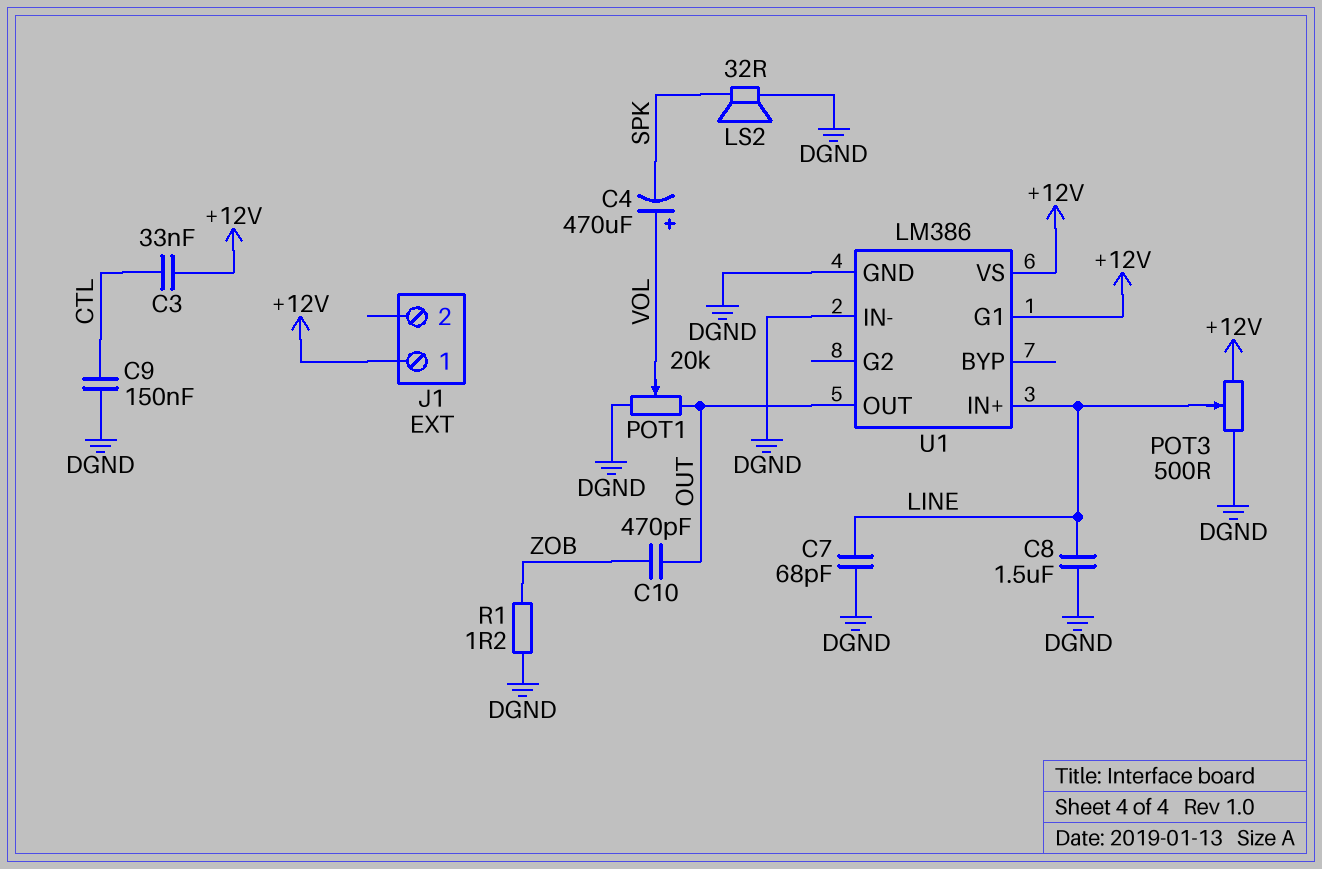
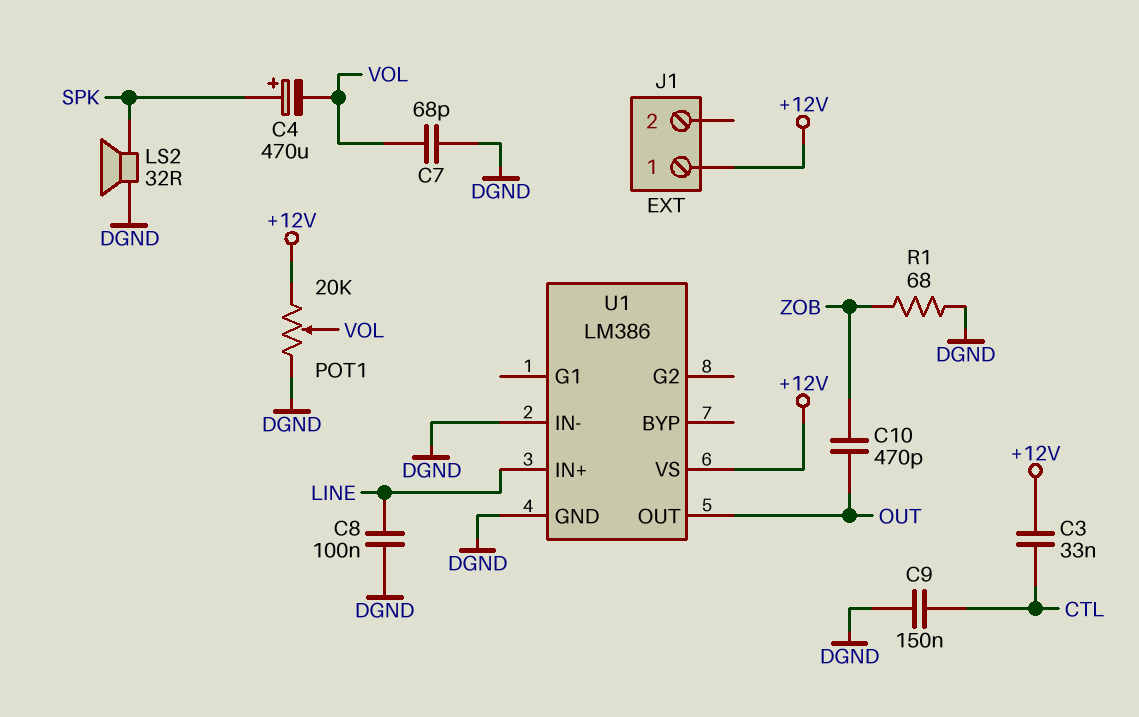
C4: 470uF (plus VOL, minus SPK) -> 470uF (plus SPK, minus VOL)
C7: 68pF (DGND, LINE) -> 68pF (DGND, VOL)
C8: 1.5uF (DGND, LINE) -> 100nF (DGND, LINE)
POT1: 20k (DGND, OUT, wiper VOL) -> 20k (+12V, DGND, wiper VOL)
POT3: 500 (+12V, DGND, wiper LINE) -> none
R1: 1.2 (DGND, ZOB) -> 68 (DGND, ZOB)
U1 pin G1: +12V -> none

